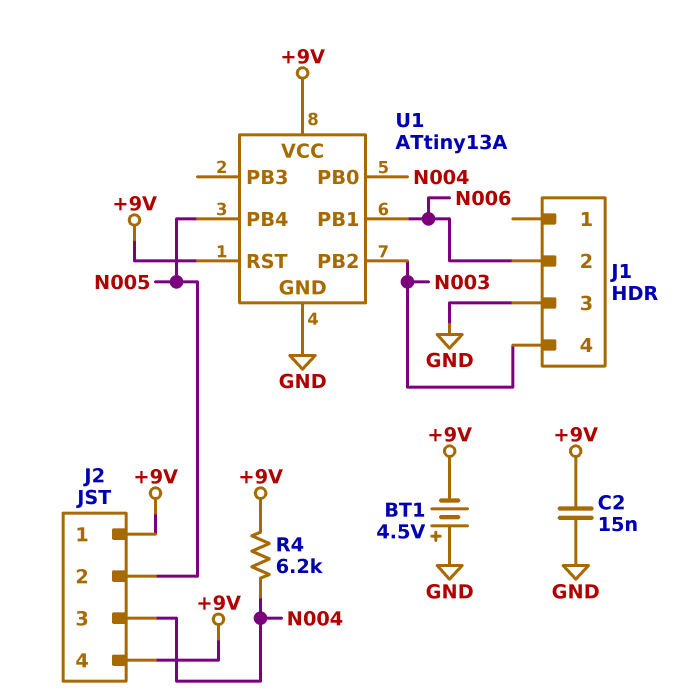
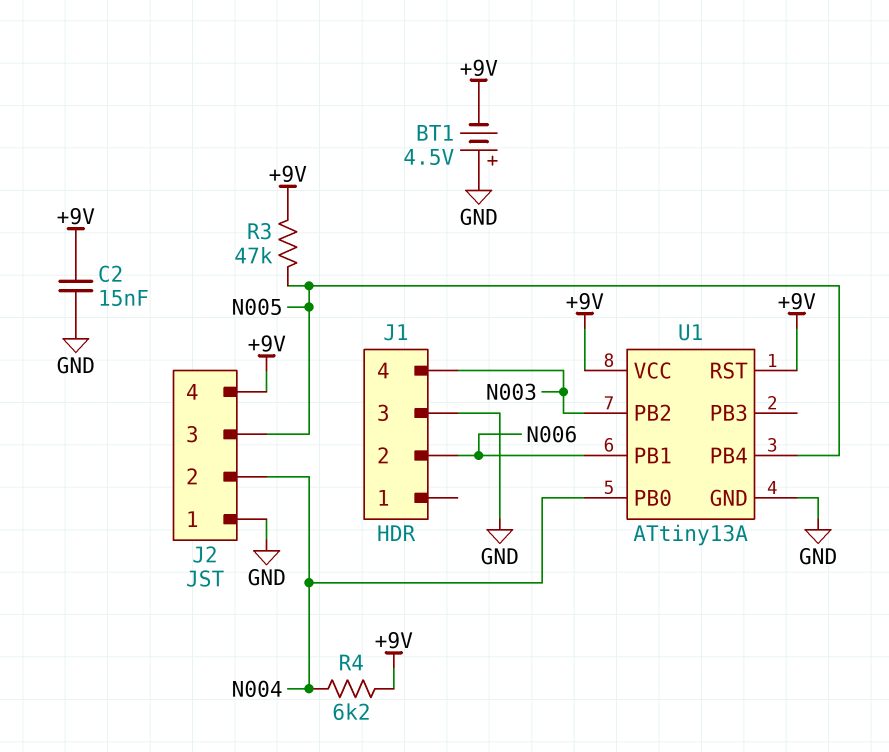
J2 pin 1: +9V -> GND
J2 pin 2: N005 -> N004
J2 pin 3: N004 -> N005
R3: none -> 47k (+9V, N005)

